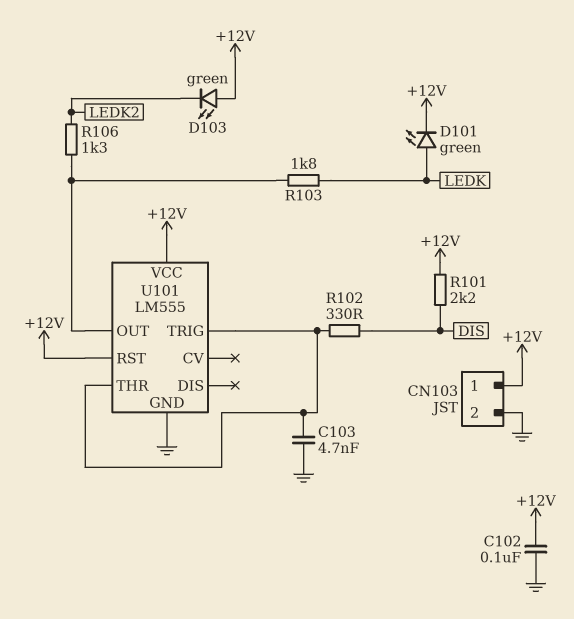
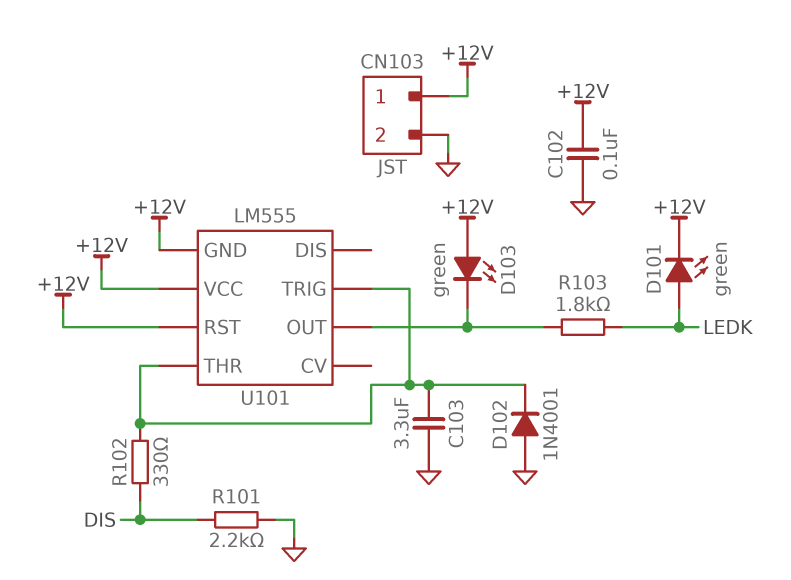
C103: 4.7nF (GND, U101/THR) -> 3.3uF (GND, U101/THR)
D102: none -> diode 1N4001 (A GND, K U101/THR)
D103: LED green (A +12V, K LEDK2) -> LED green (A +12V, K U101/OUT)
R101: 2.2k (+12V, DIS) -> 2.2k (DIS, GND)
R106: 1.3k (LEDK2, U101/OUT) -> none
U101 pin GND: GND -> +12V

